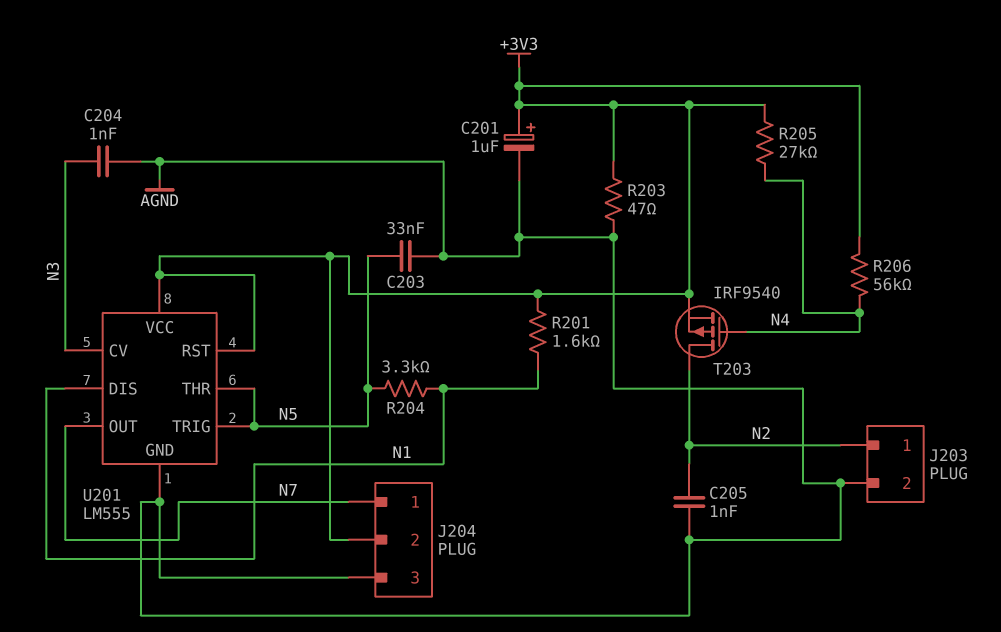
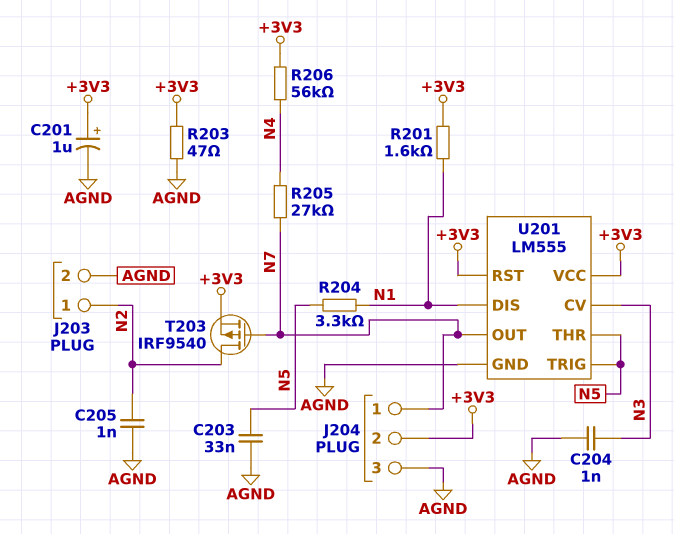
R205: 27k (+3V3, N4) -> 27k (N4, N7)
T203: PMOS IRF9540 (G N4, D N2, S +3V3) -> PMOS IRF9540 (G N7, D N2, S +3V3)

